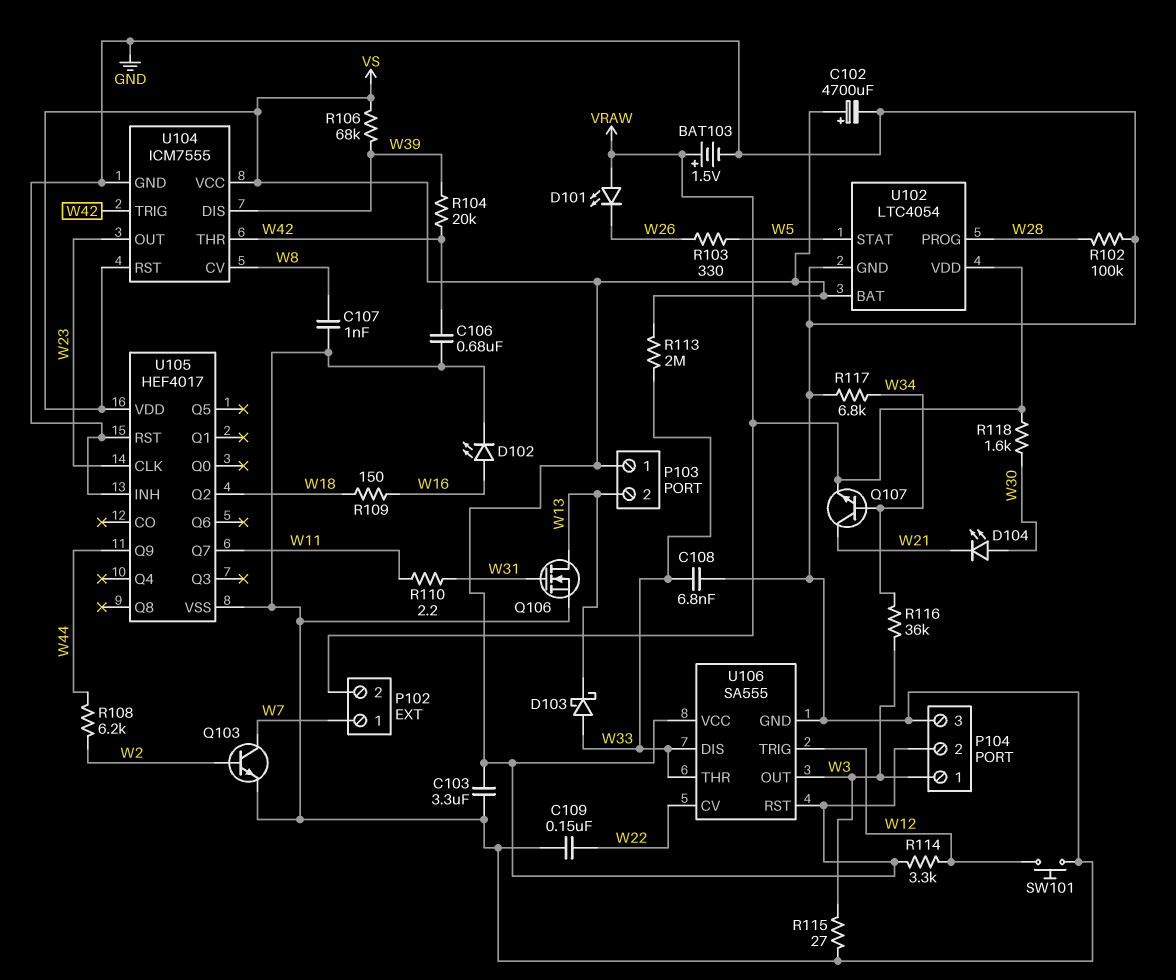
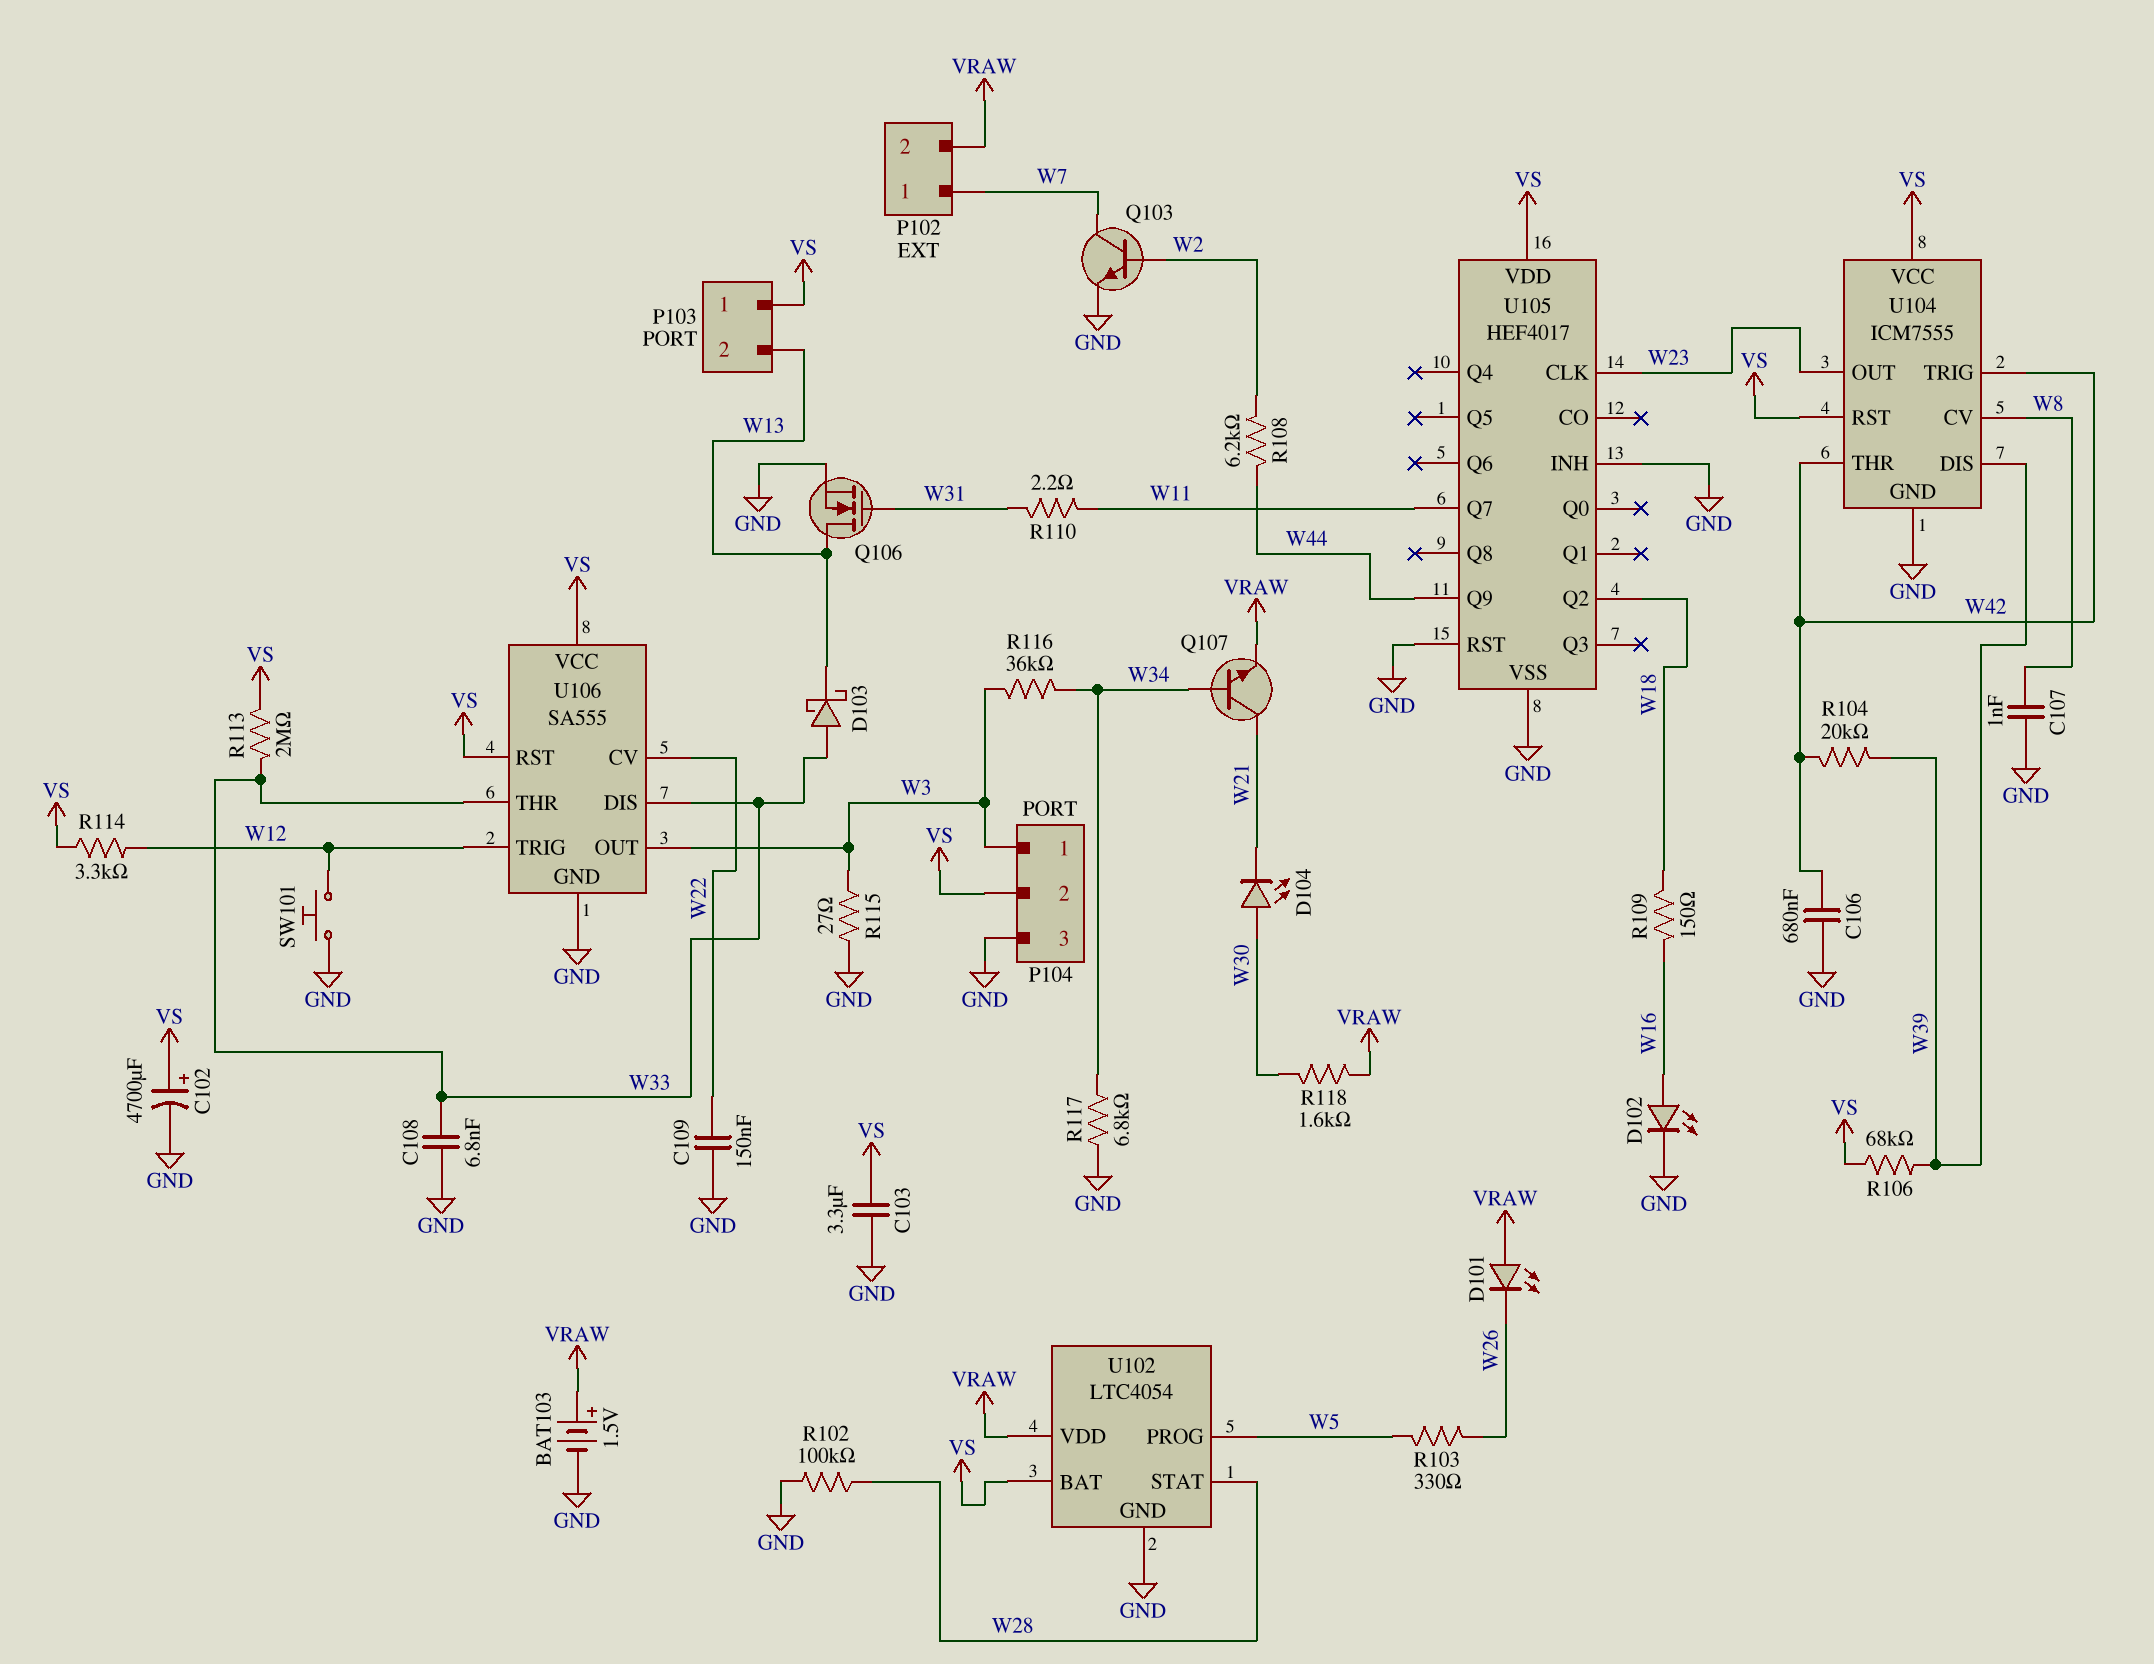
U102 pin PROG: W28 -> W5
U102 pin STAT: W5 -> W28

